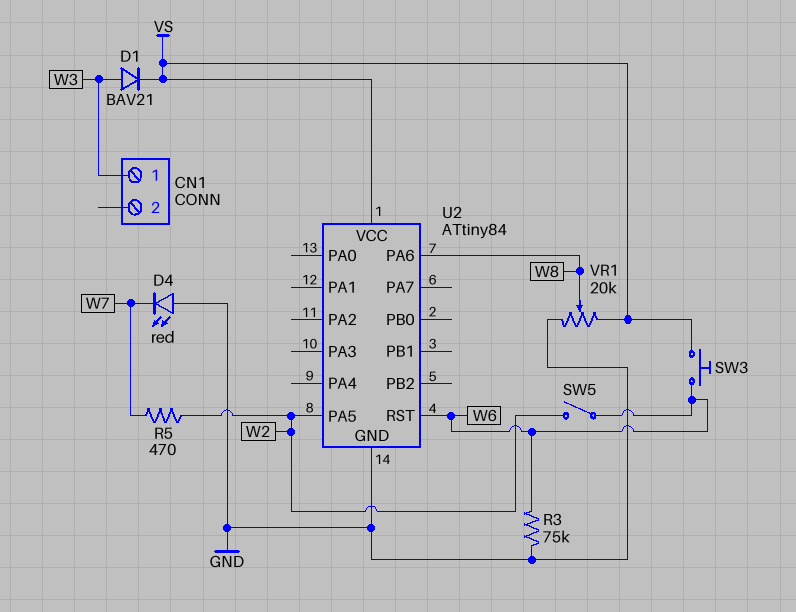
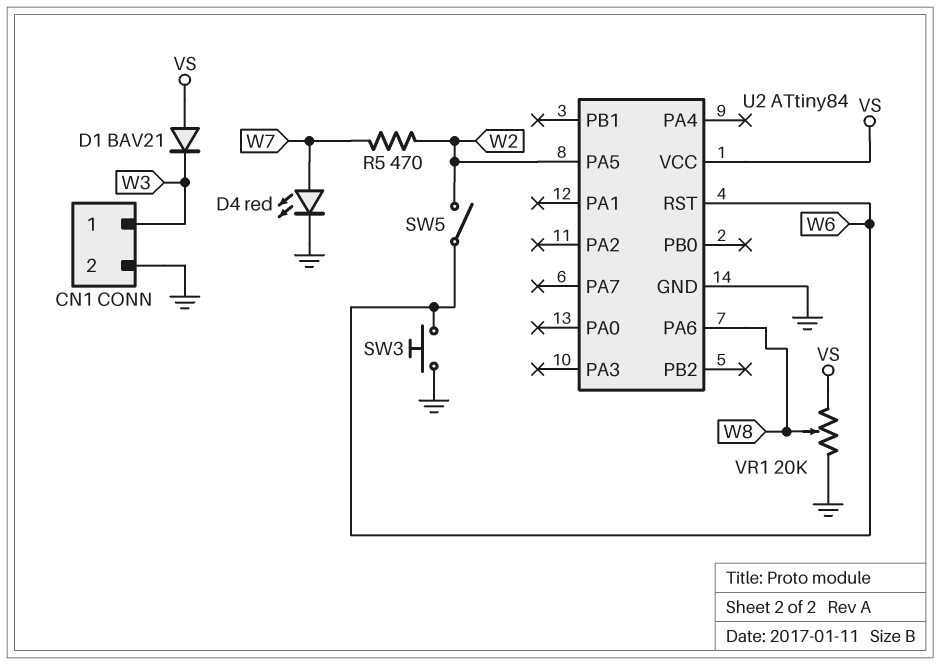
CN1 pin 2: none -> GND
D1: diode BAV21 (A W3, K VS) -> diode BAV21 (A VS, K W3)
D4: LED red (A GND, K W7) -> LED red (A W7, K GND)
R3: 75k (GND, W6) -> none
SW3: button (VS, W6) -> button (GND, W6)

